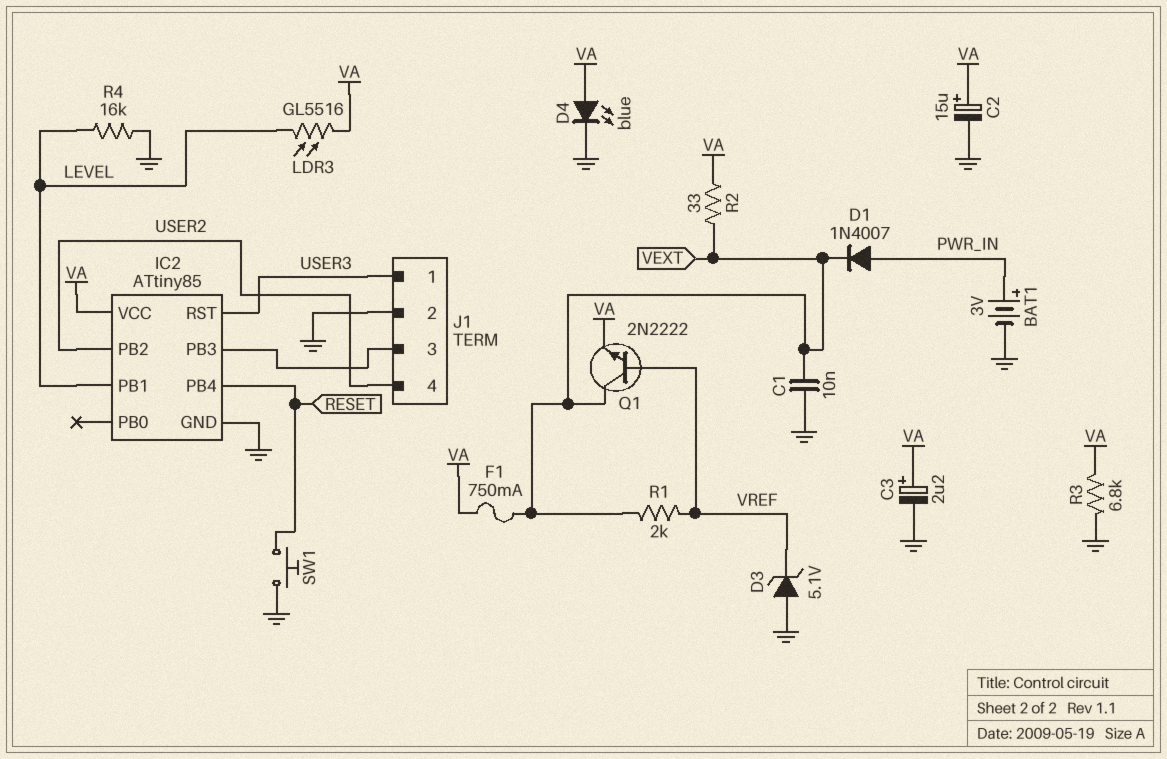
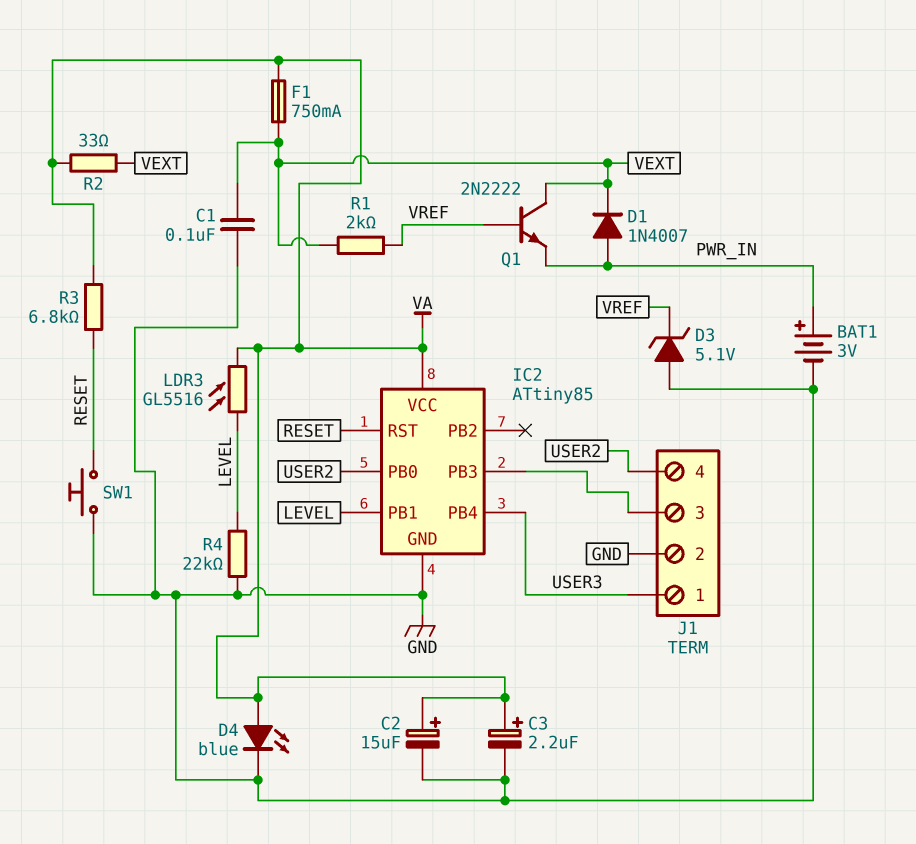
C1: 10nF (GND, VEXT) -> 100nF (GND, VEXT)
IC2 pin PB0: none -> USER2
IC2 pin PB2: USER2 -> none
IC2 pin PB4: RESET -> USER3
IC2 pin RST: USER3 -> RESET
Q1: NPN 2N2222 (B VREF, C VEXT, E VA) -> NPN 2N2222 (B VREF, C VEXT, E PWR_IN)
R3: 6.8k (GND, VA) -> 6.8k (RESET, VA)
R4: 16k (GND, LEVEL) -> 22k (GND, LEVEL)

